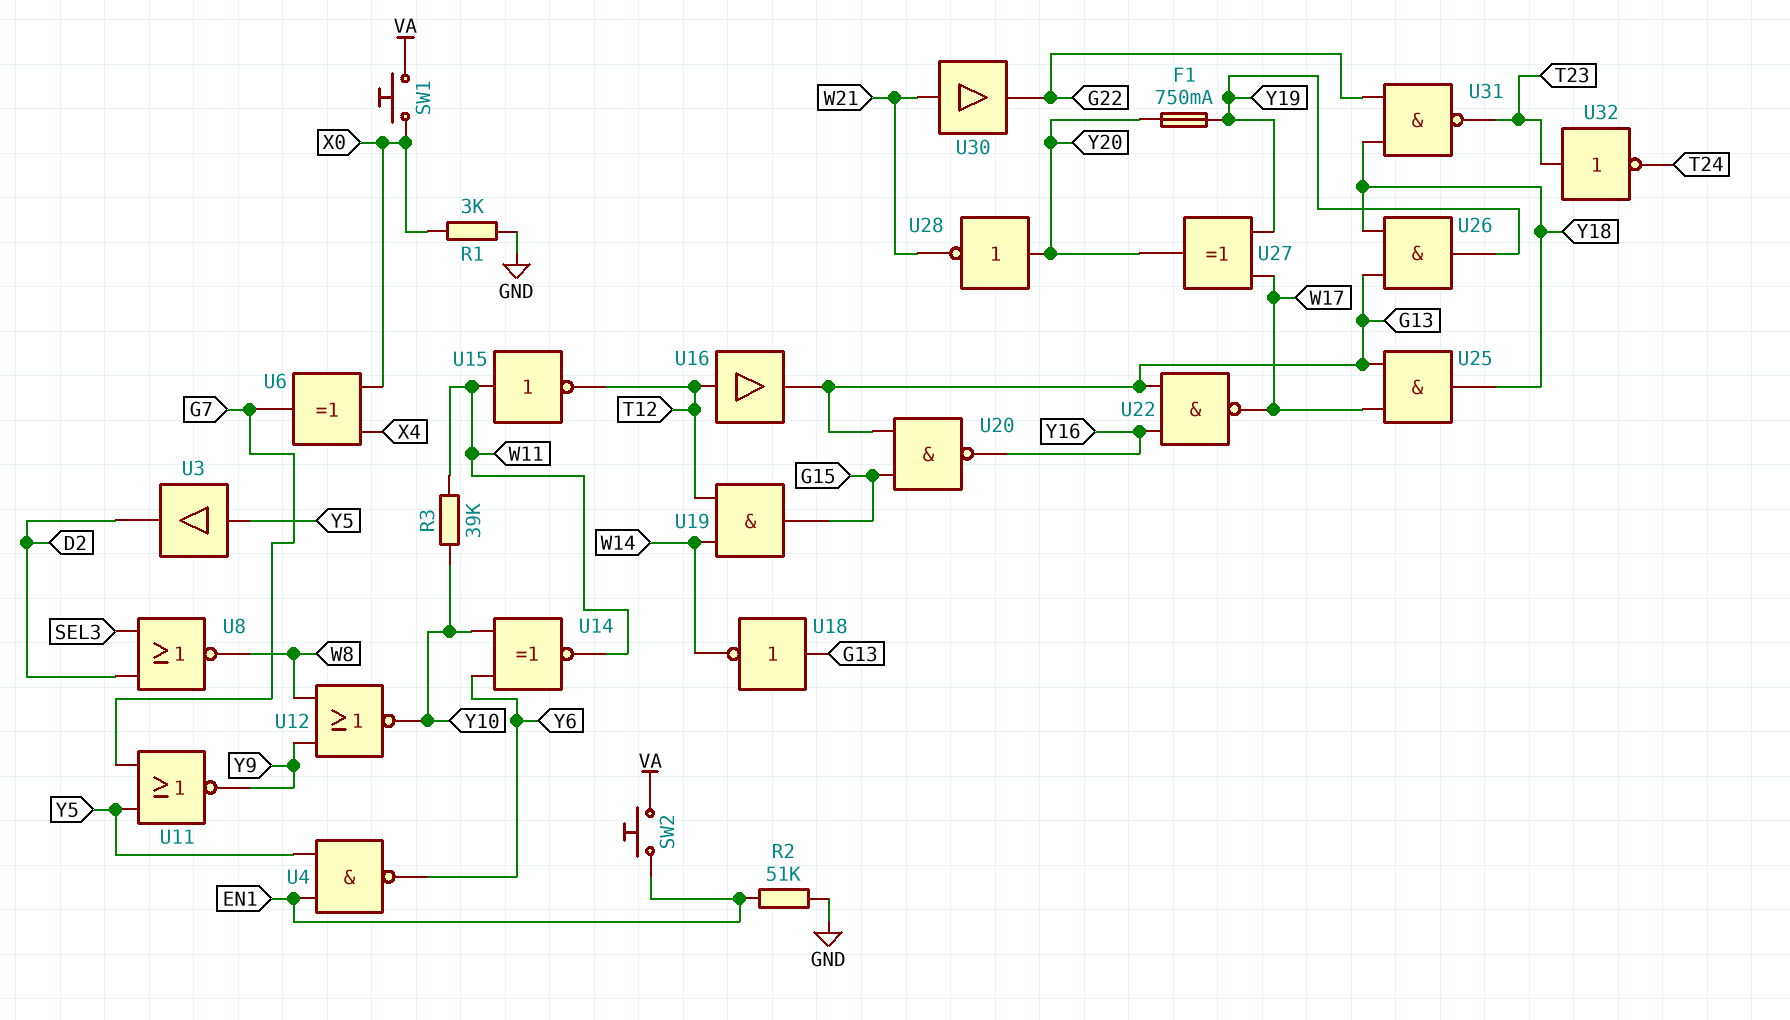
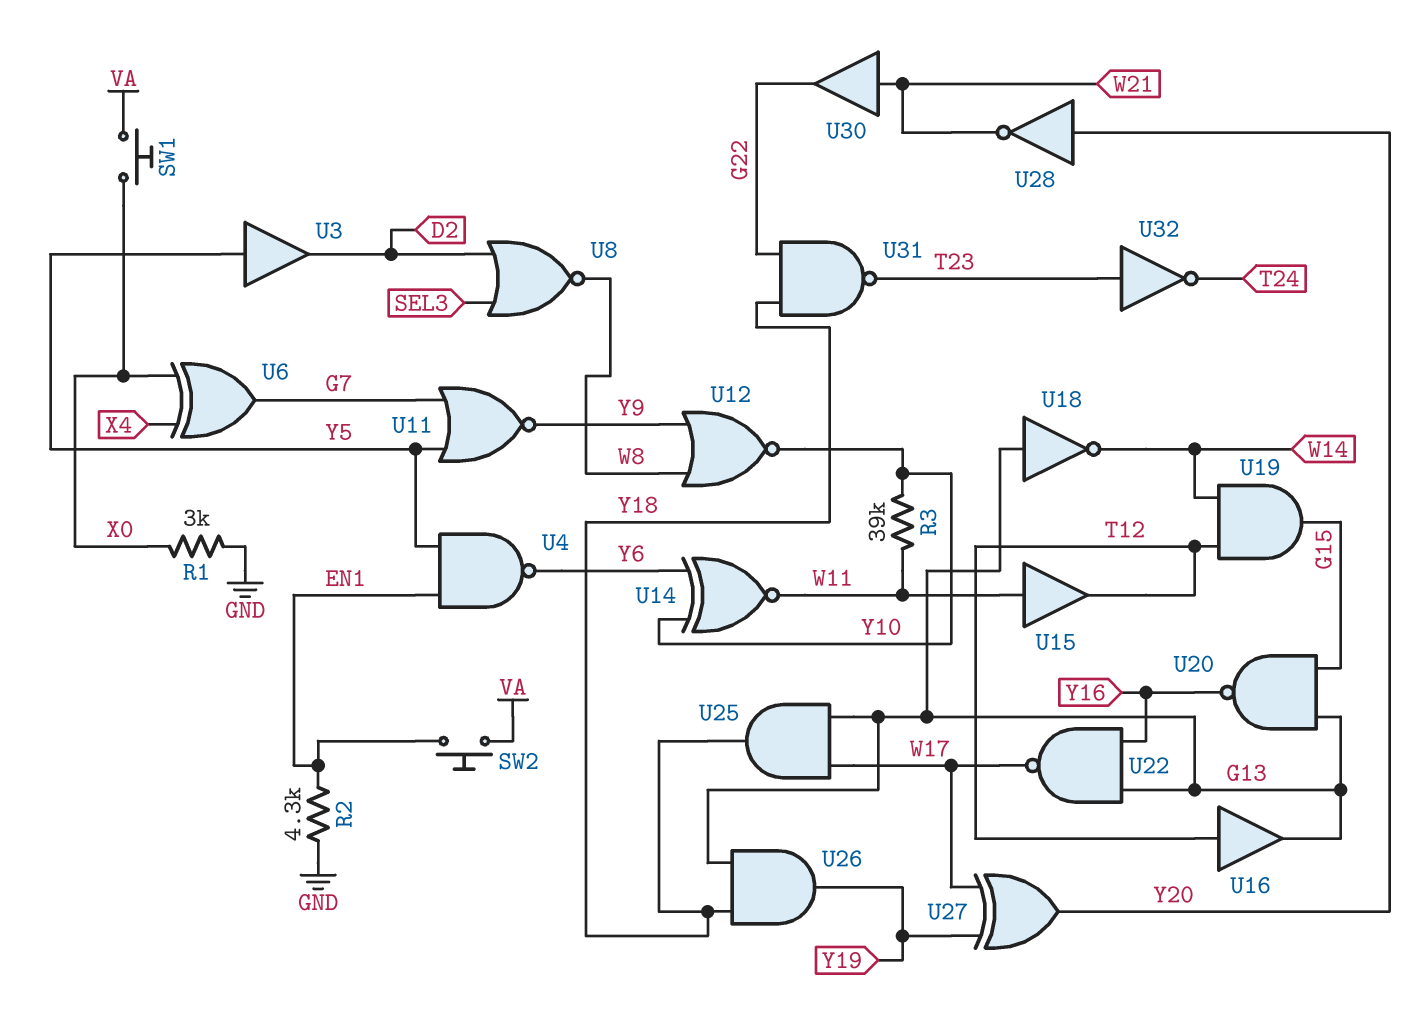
F1: 750mA (Y19, Y20) -> none
R2: 51k (EN1, GND) -> 4.3k (EN1, GND)
U15: NOT (in W11, out T12) -> buffer (in W11, out T12)

